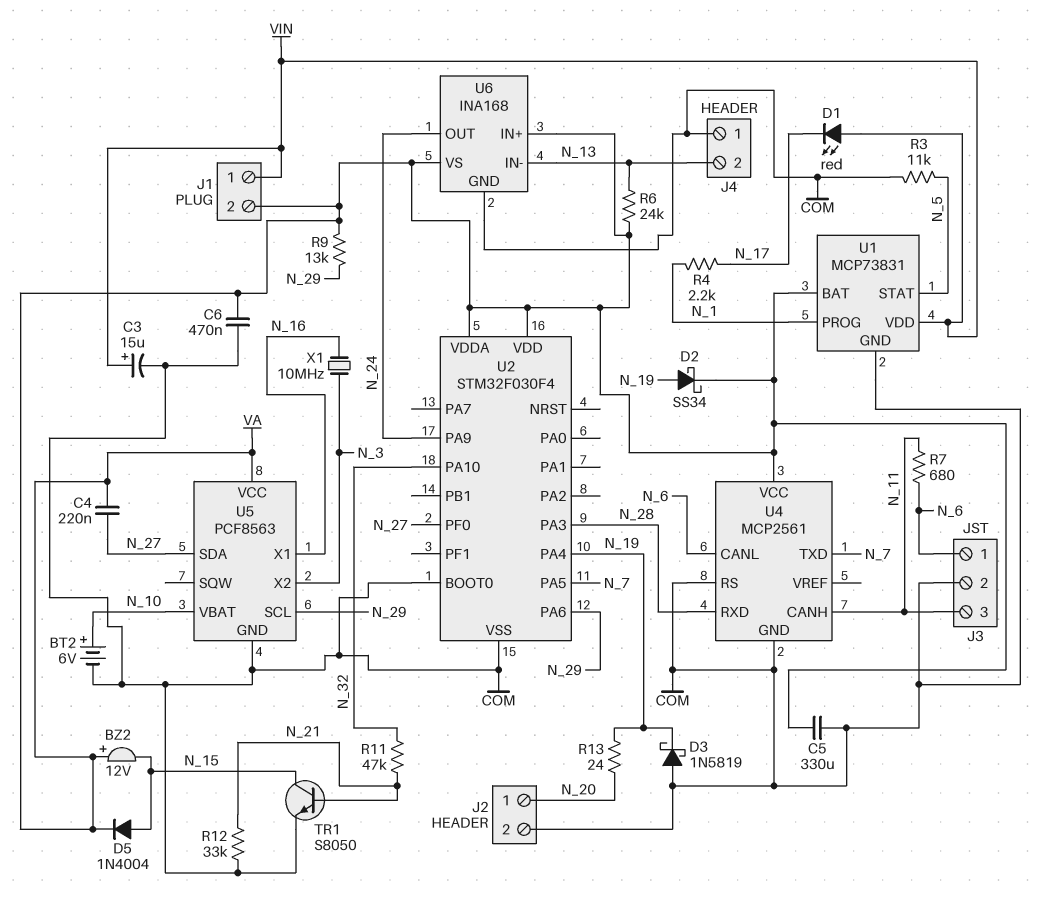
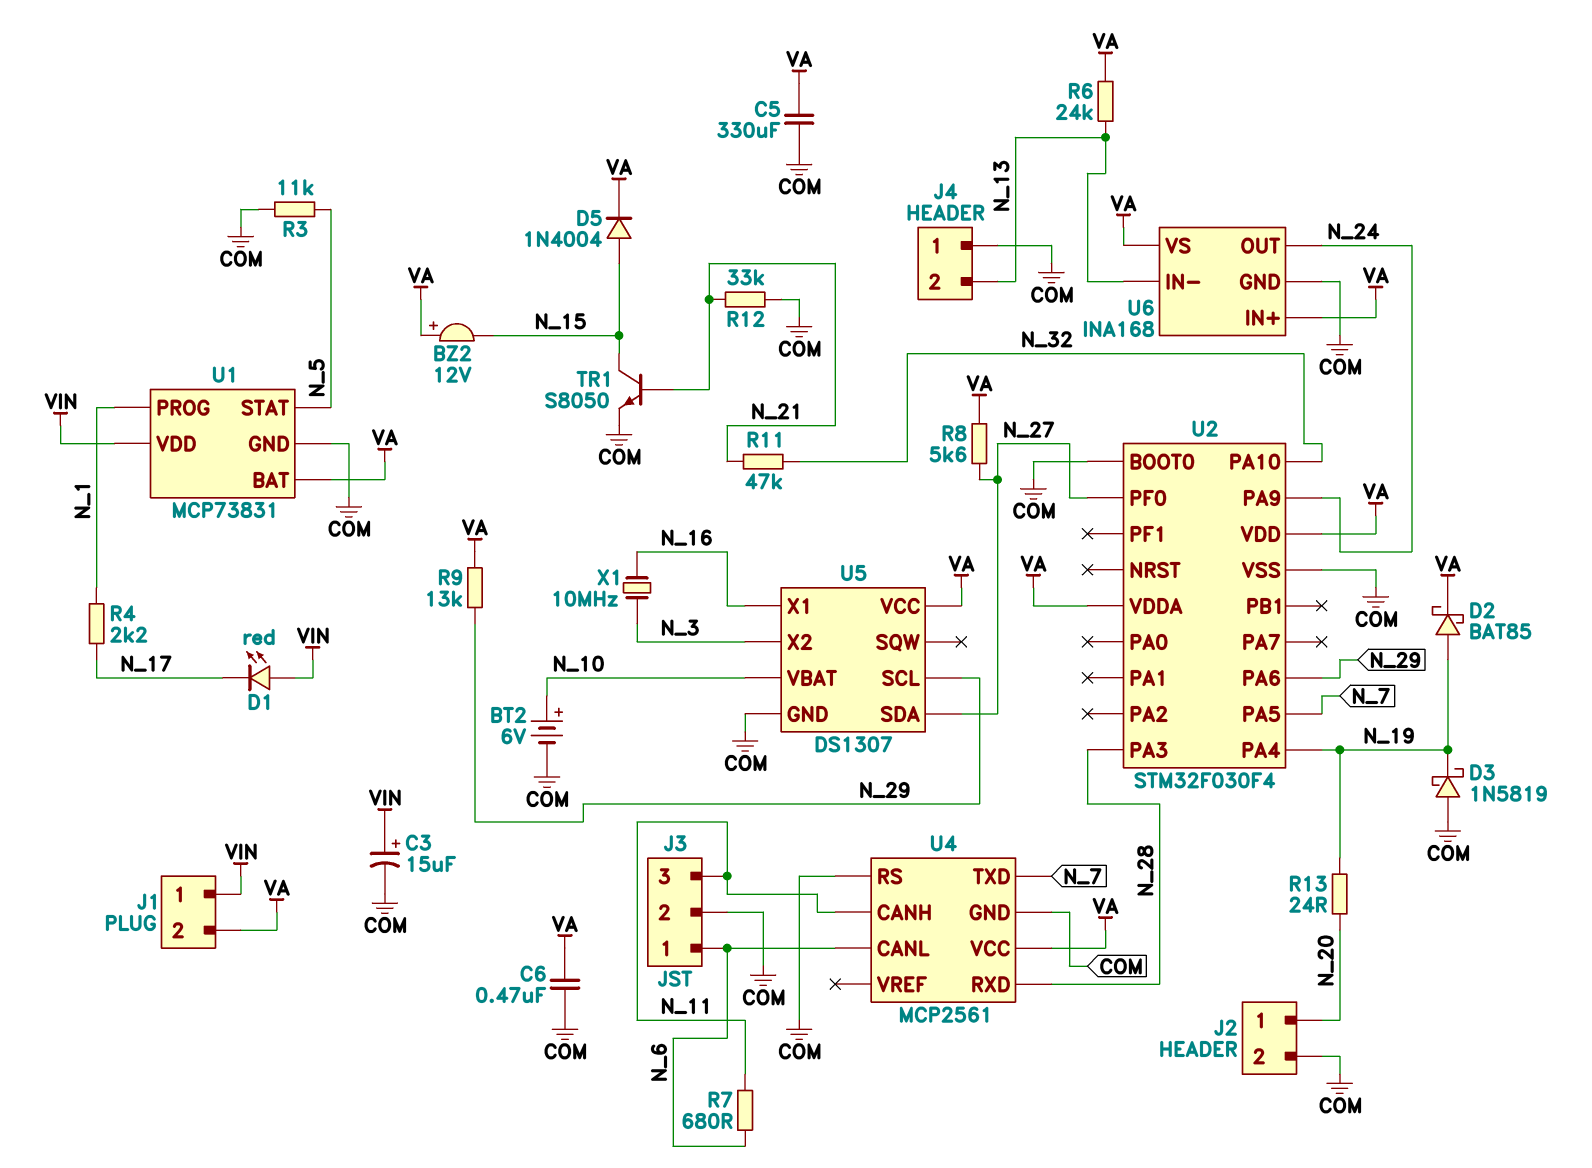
C4: 220nF (N_27, VA) -> none
D2: schottky SS34 (A N_19, K VA) -> schottky BAT85 (A N_19, K VA)
R8: none -> 5.6k (N_27, VA)
U5: PCF8563 -> DS1307

